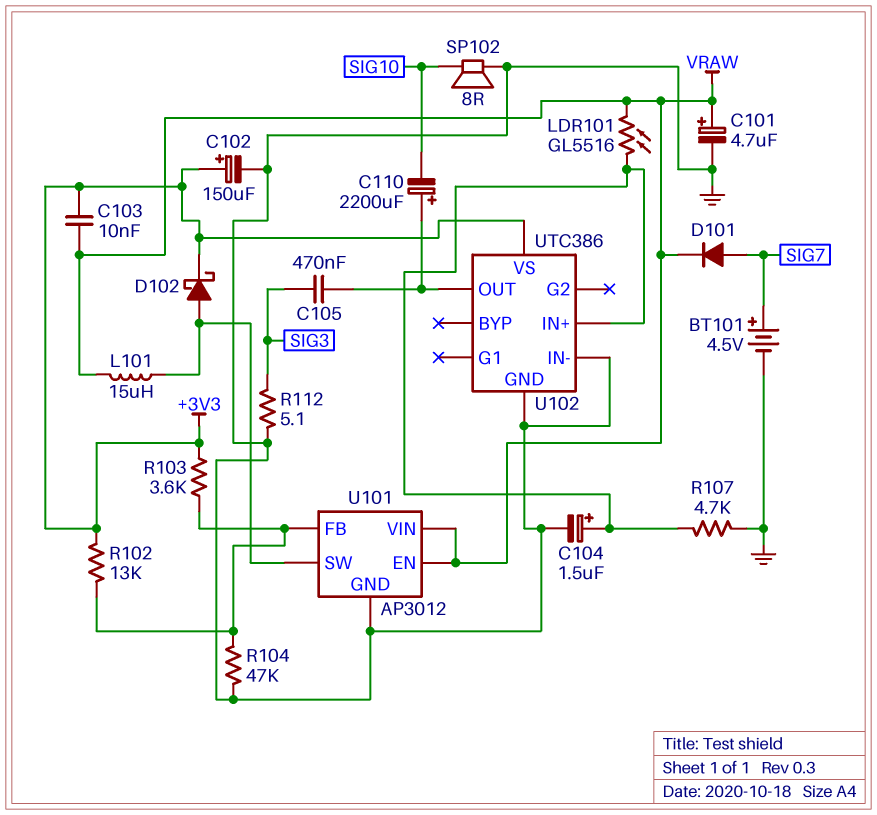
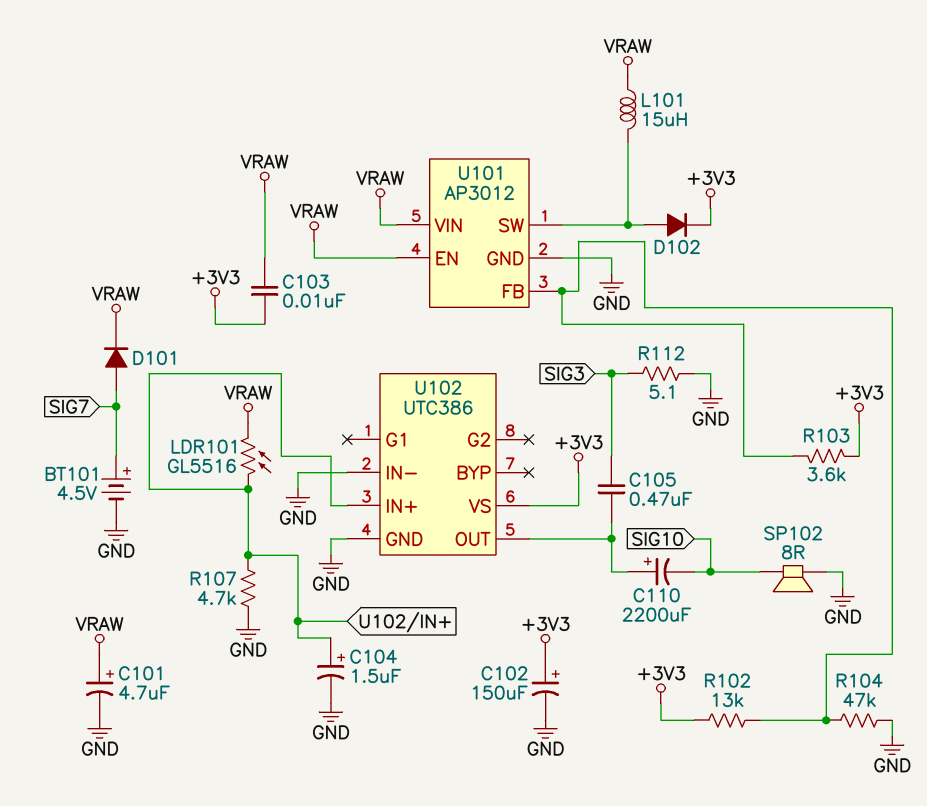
D102: schottky (A U101/SW, K +3V3) -> diode (A U101/SW, K +3V3)

